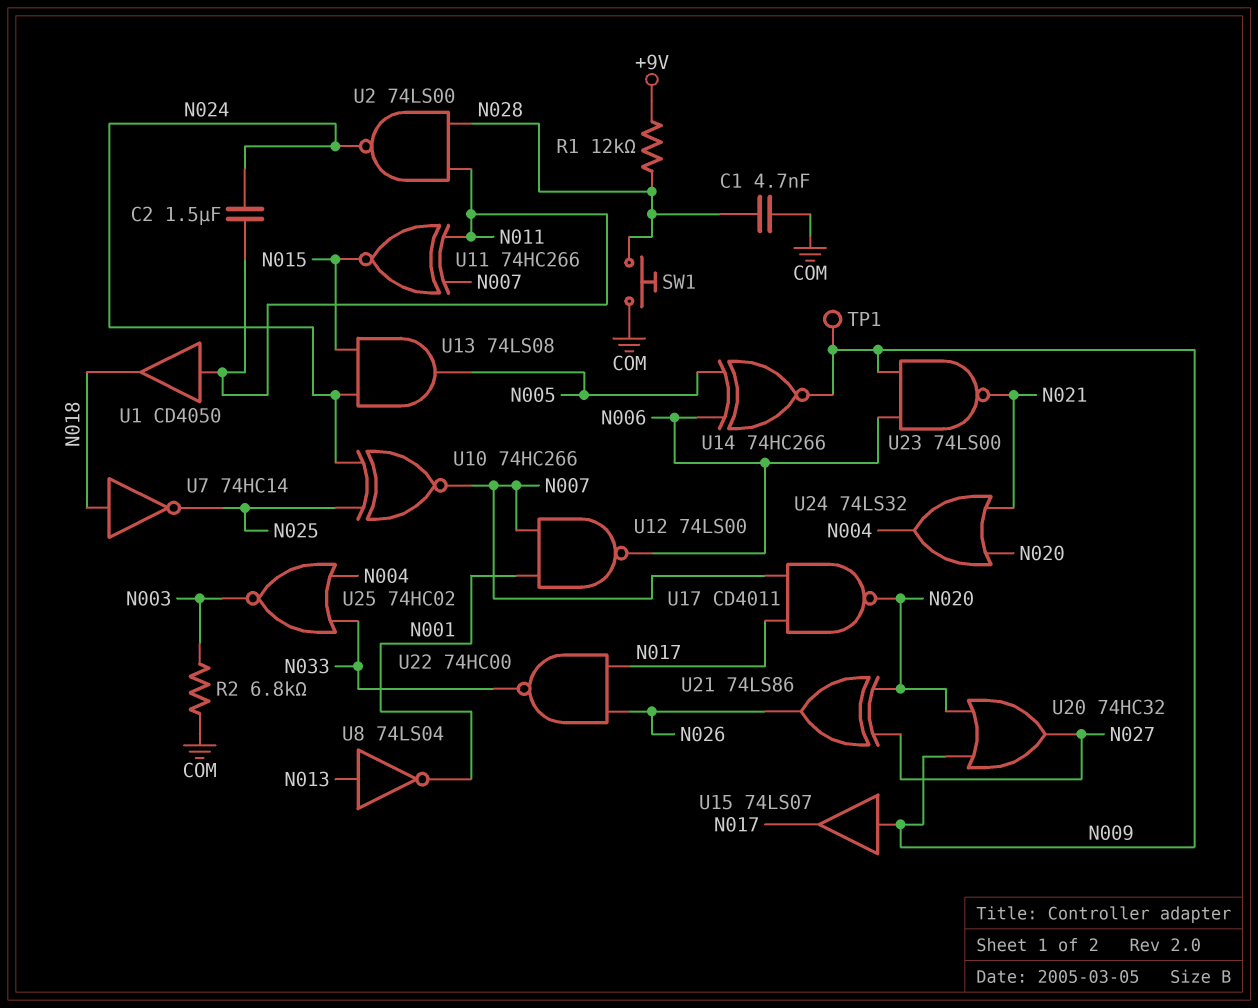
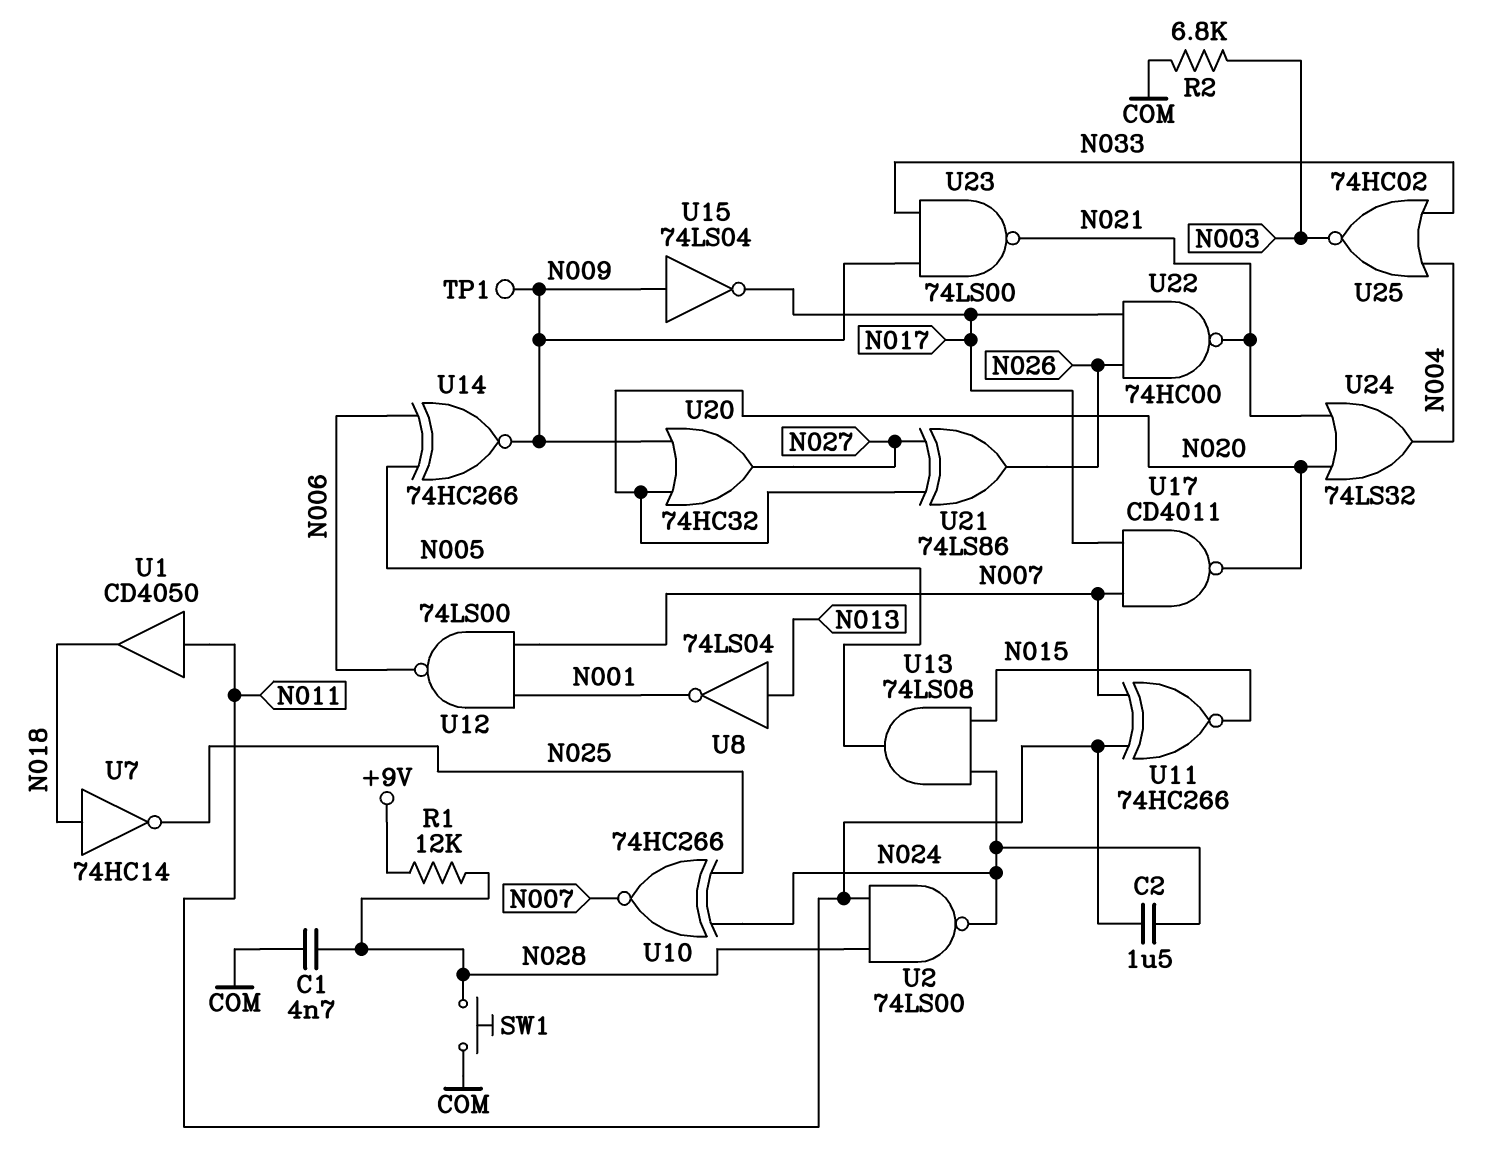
U15: buffer 74LS07 (in N009, out N017) -> NOT 74LS04 (in N009, out N017)
U22: NAND 74HC00 (in N017, in N026, out N033) -> NAND 74HC00 (in N017, in N026, out N021)
U23: NAND 74LS00 (in N006, in N009, out N021) -> NAND 74LS00 (in N009, in N033, out N021)

